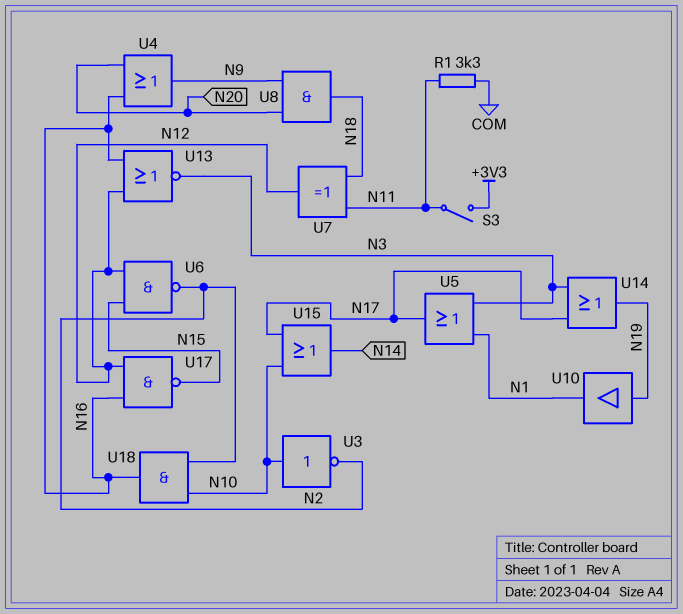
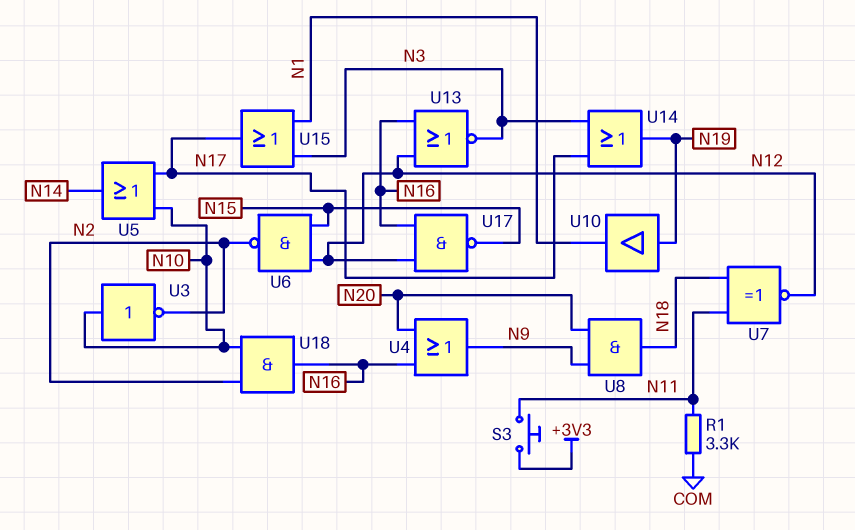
S3: switch (+3V3, N11) -> button (+3V3, N11)
U5: OR (in N1, in N3, out N17) -> OR (in N10, in N17, out N14)
U7: XOR (in N11, in N18, out N12) -> XNOR (in N11, in N18, out N12)
U15: OR (in N10, in N17, out N14) -> OR (in N1, in N3, out N17)

